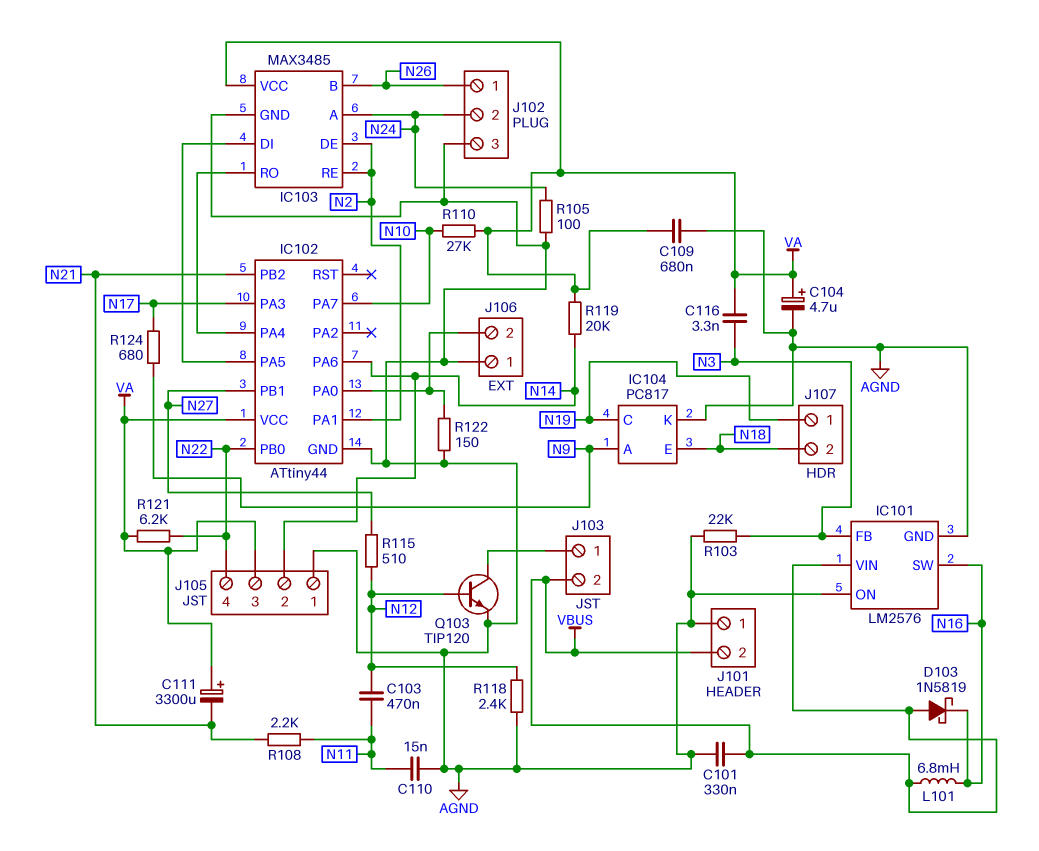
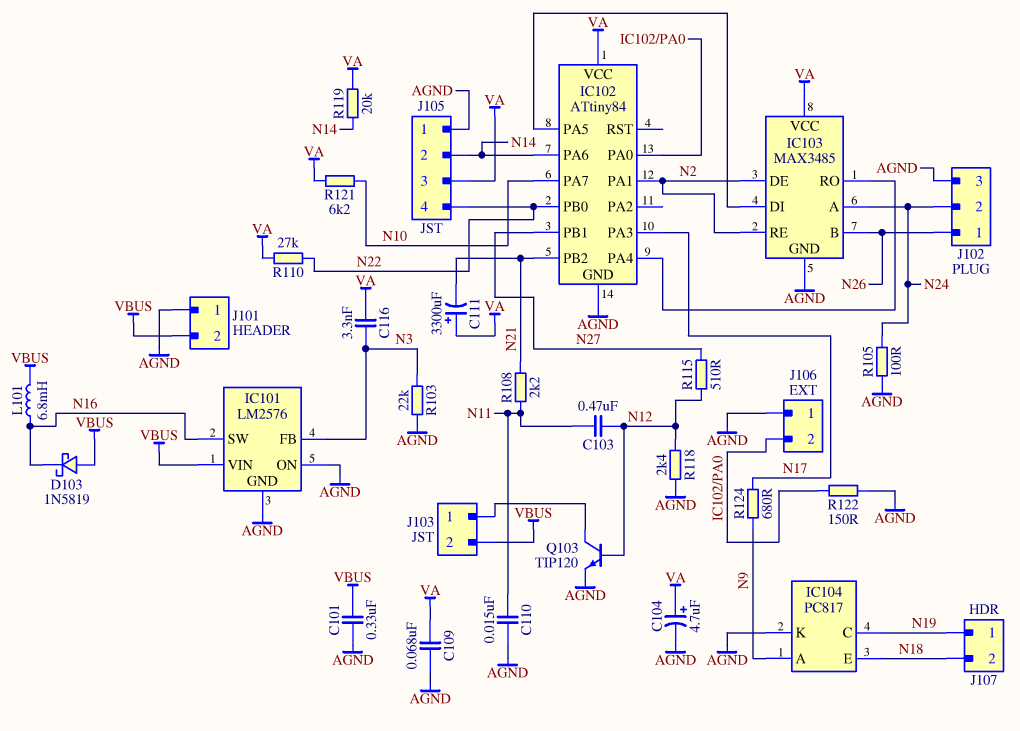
C109: 680nF (AGND, VA) -> 68nF (AGND, VA)
IC102: ATtiny44 -> ATtiny84
R110: 27k (N10, VA) -> 27k (N22, VA)
R121: 6.2k (N22, VA) -> 6.2k (N10, VA)

